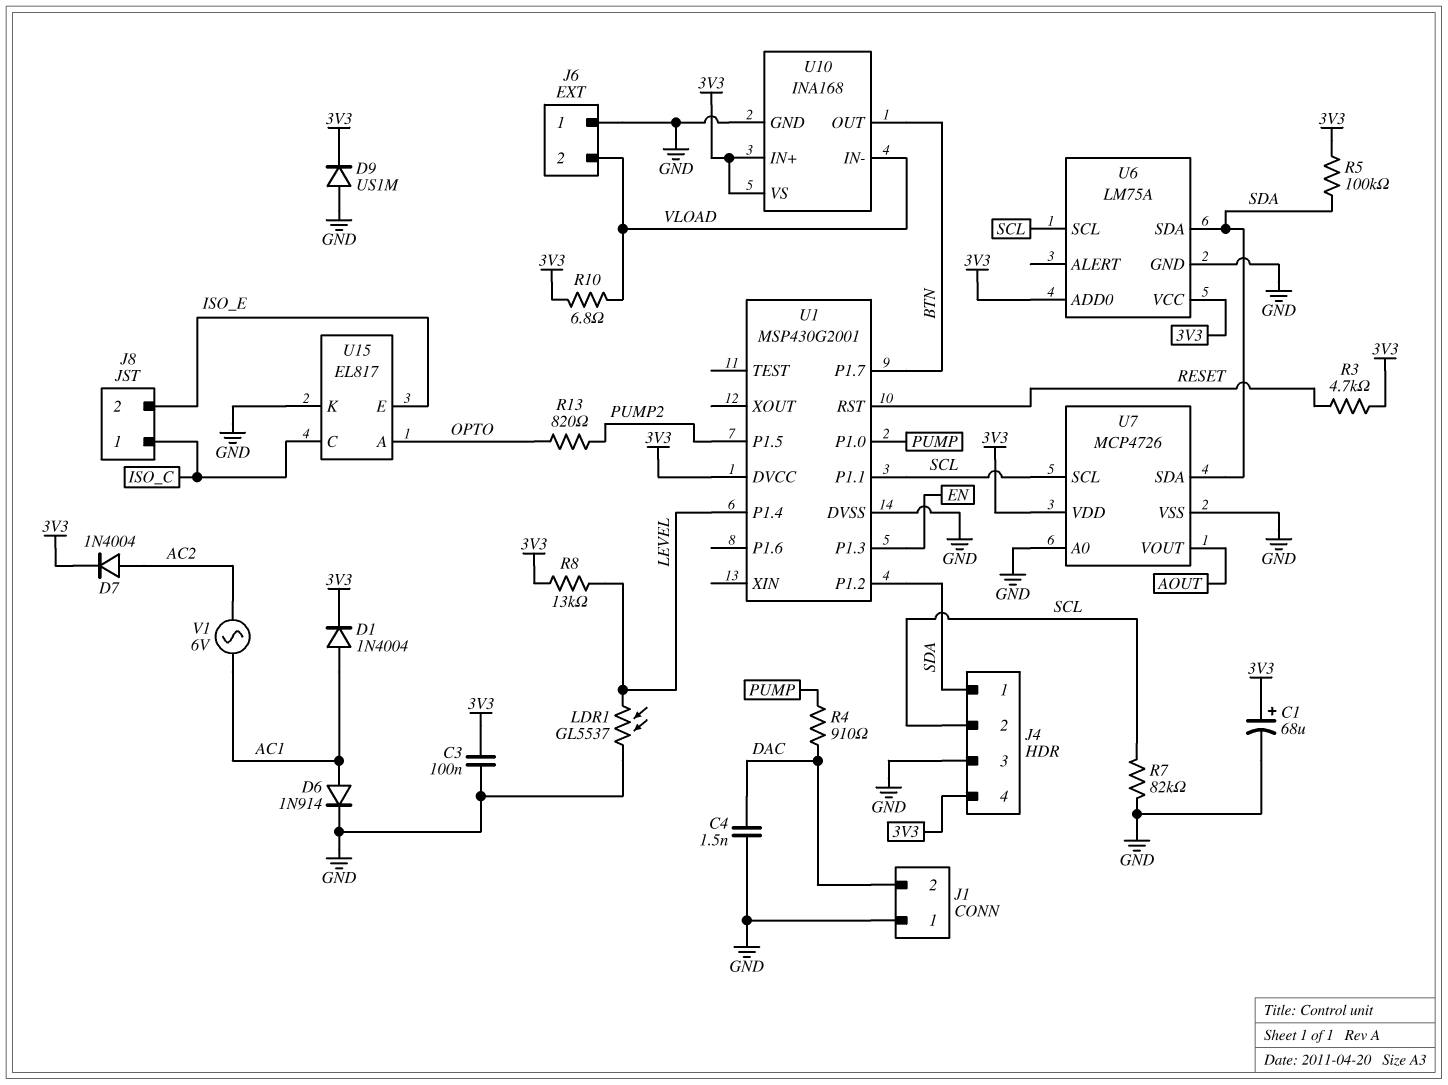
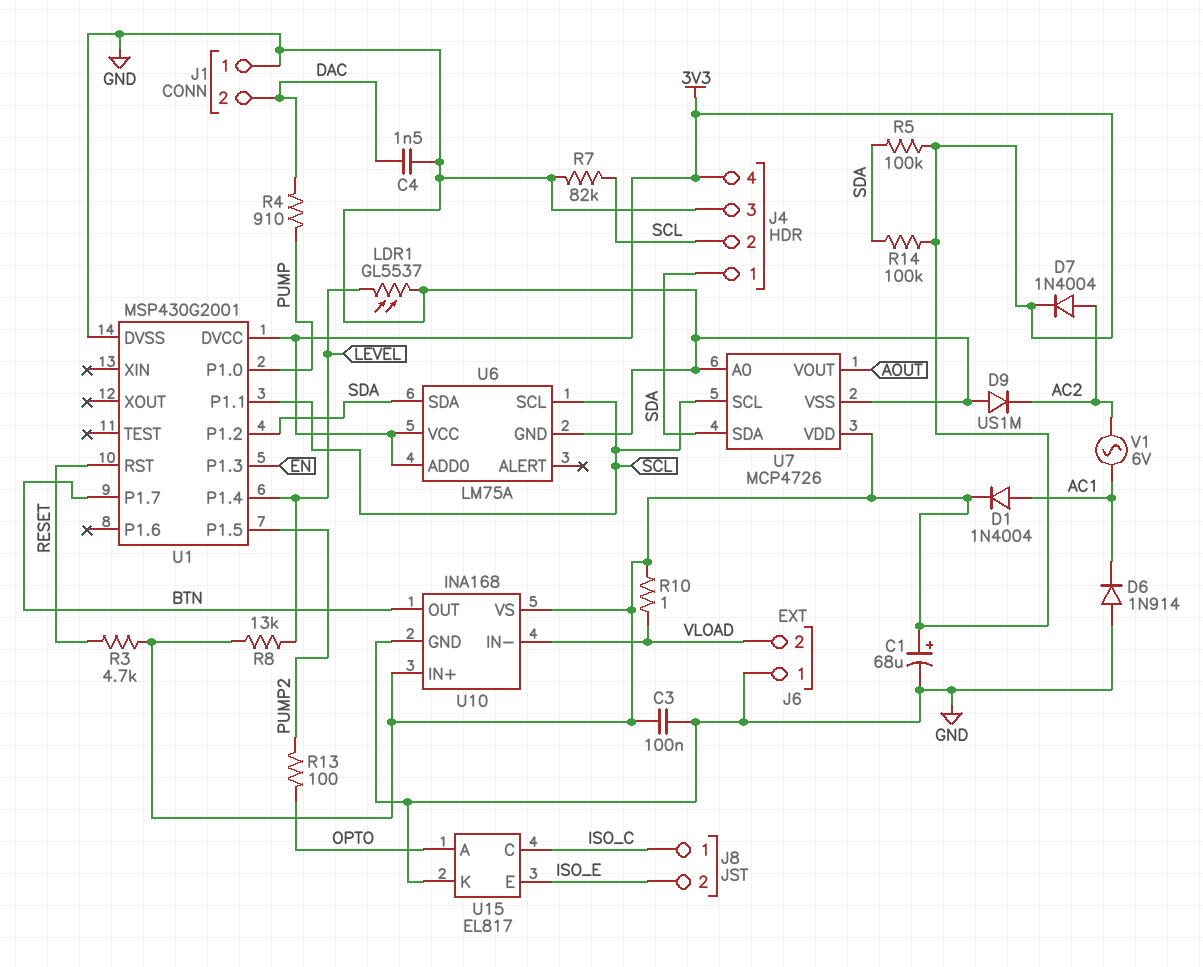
D6: diode 1N914 (A AC1, K GND) -> diode 1N914 (A GND, K AC1)
D9: diode US1M (A GND, K 3V3) -> diode US1M (A GND, K AC2)
R10: 6.8 (3V3, VLOAD) -> 1 (3V3, VLOAD)
R13: 820 (OPTO, PUMP2) -> 100 (OPTO, PUMP2)
R14: none -> 100k (3V3, SDA)

